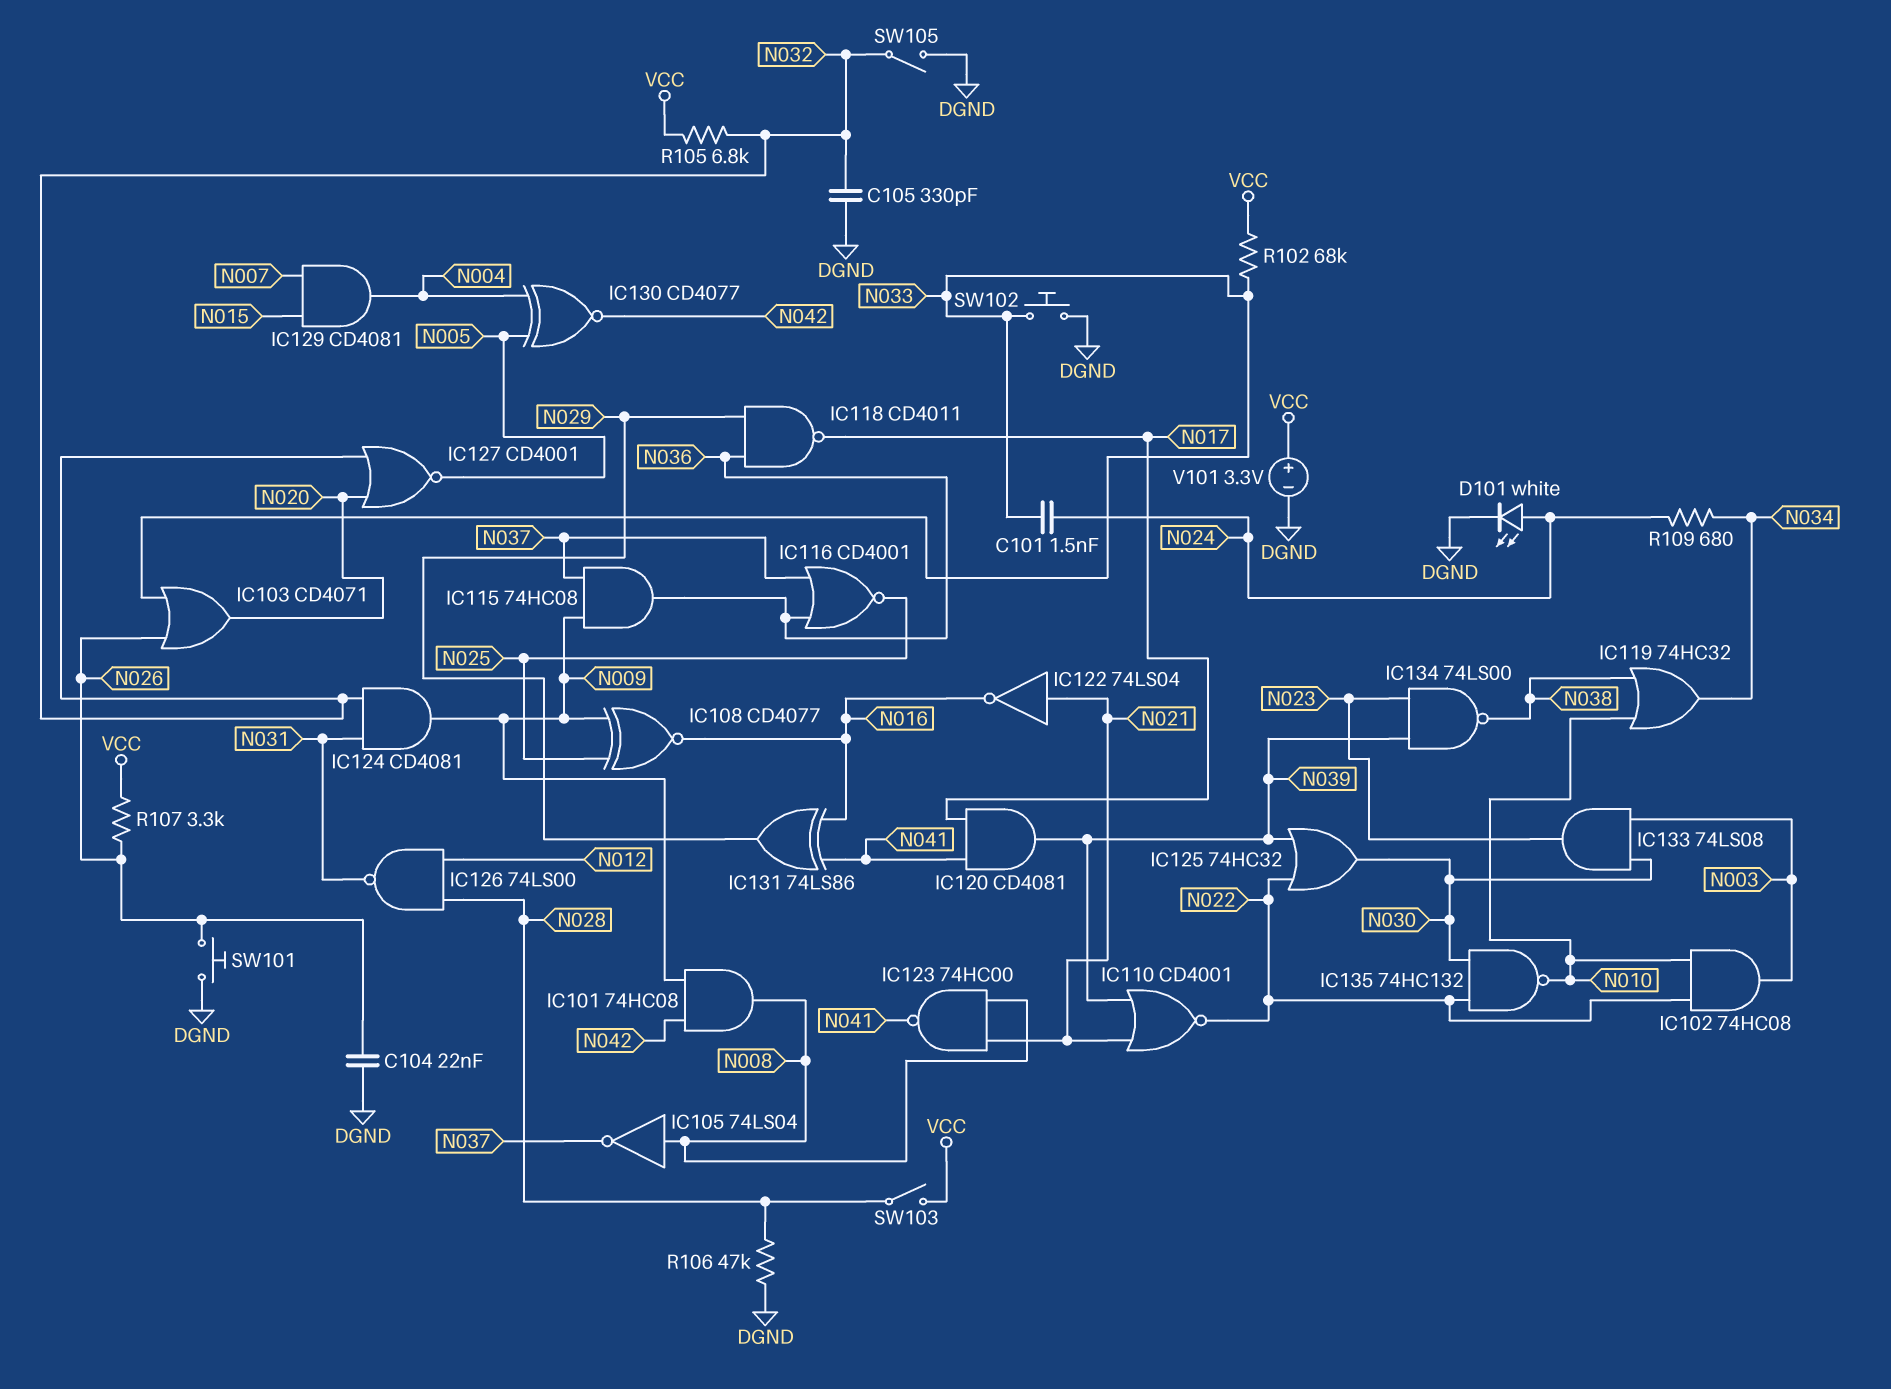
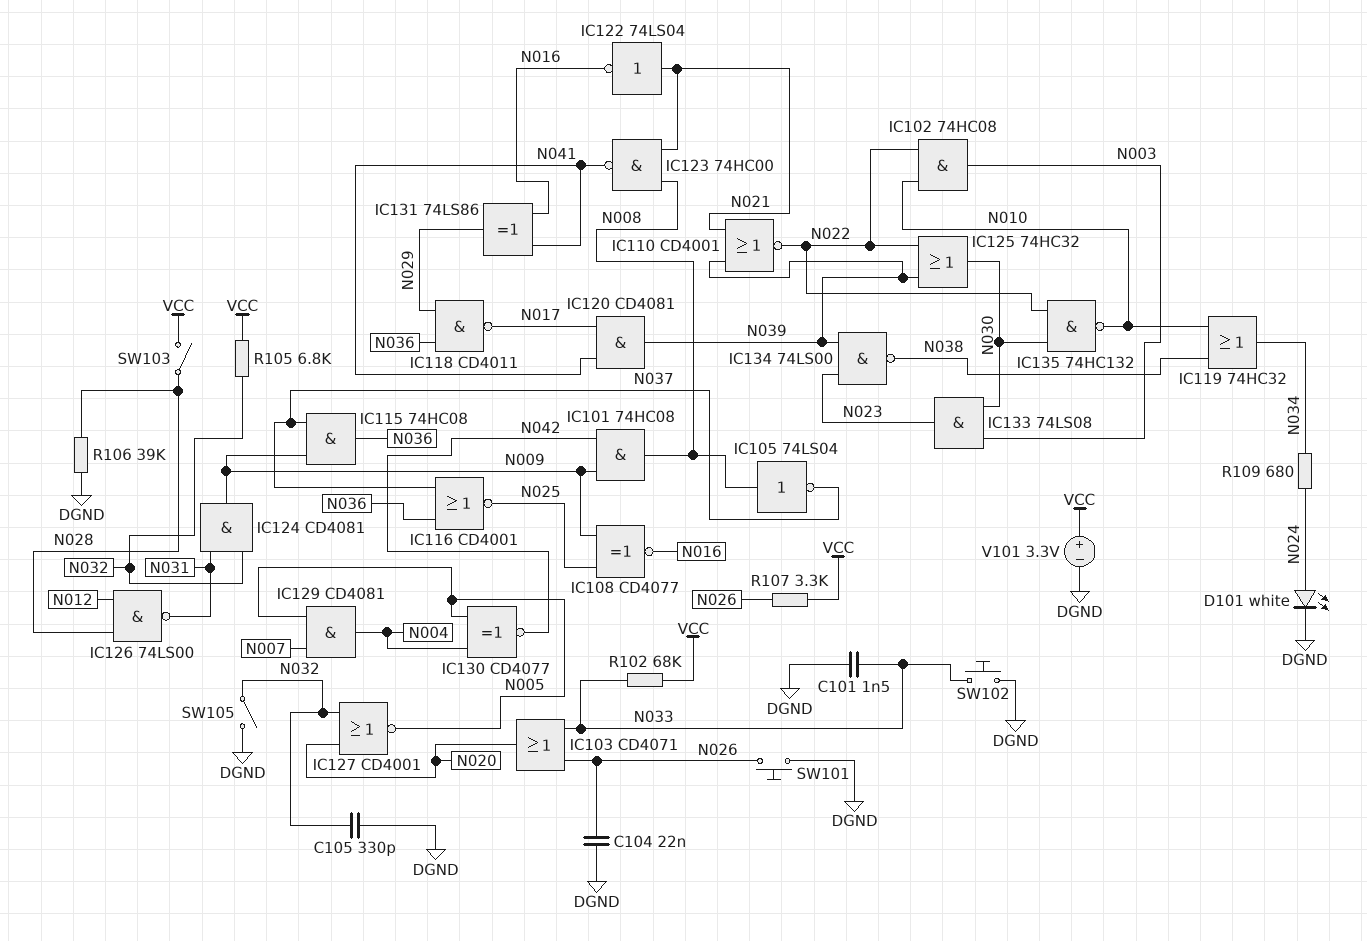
C101: 1.5nF (N024, N033) -> 1.5nF (DGND, N033)
IC129: AND CD4081 (in N007, in N015, out N004) -> AND CD4081 (in N005, in N007, out N004)
R106: 47k (DGND, N028) -> 39k (DGND, N028)

